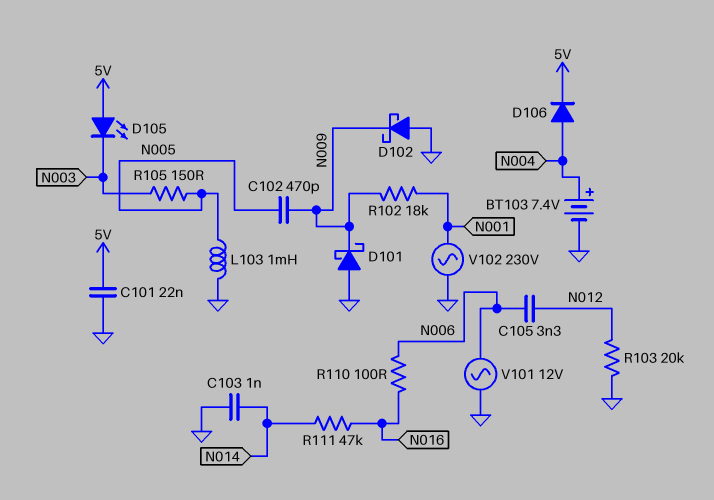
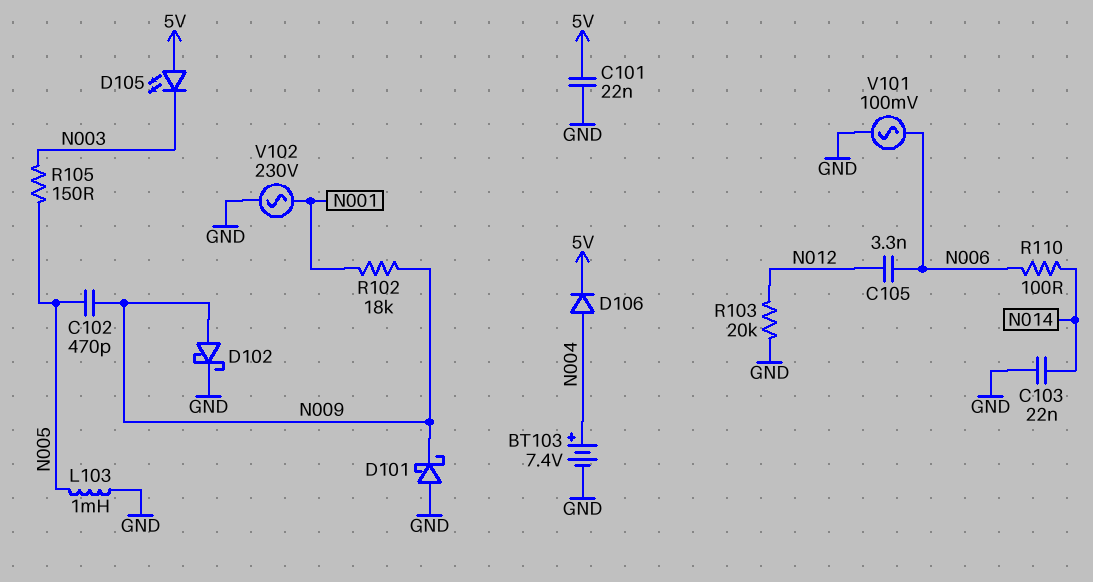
C103: 1nF (GND, N014) -> 22nF (GND, N014)
D102: schottky (A GND, K N009) -> schottky (A N009, K GND)
R110: 100 (N006, N016) -> 100 (N006, N014)
R111: 47k (N014, N016) -> none
V101: AC 12V (GND, N006) -> AC 100mV (GND, N006)

